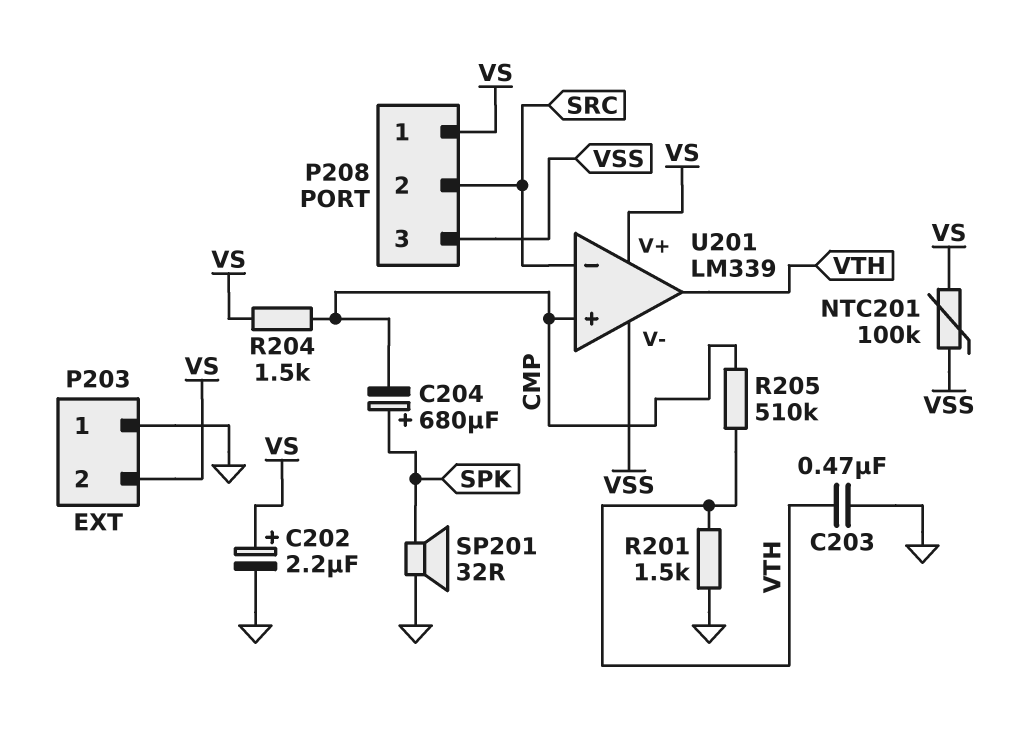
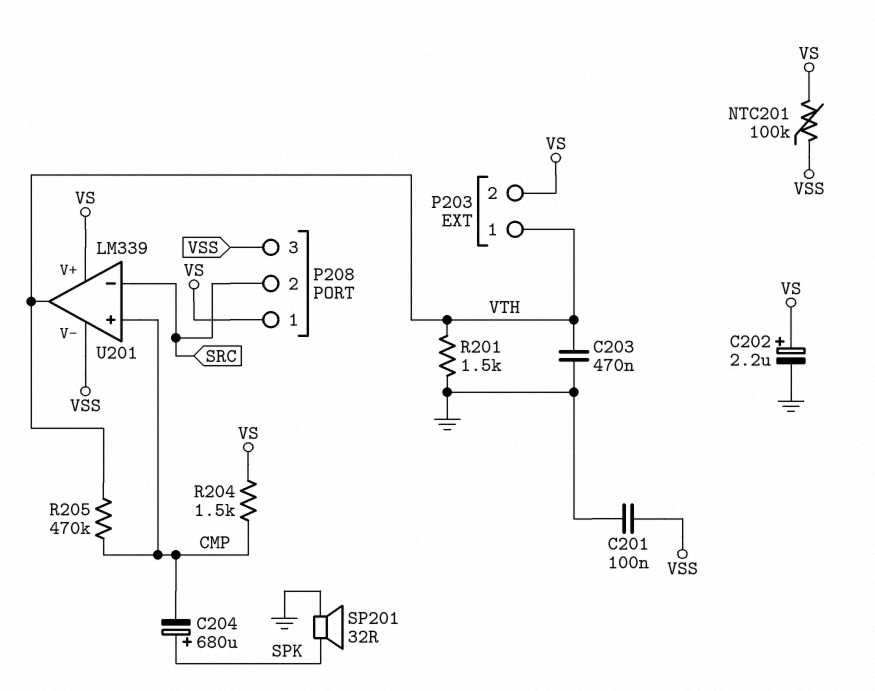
C201: none -> 100nF (GND, VSS)
P203 pin 1: GND -> VTH
R205: 510k (CMP, VTH) -> 470k (CMP, VTH)

